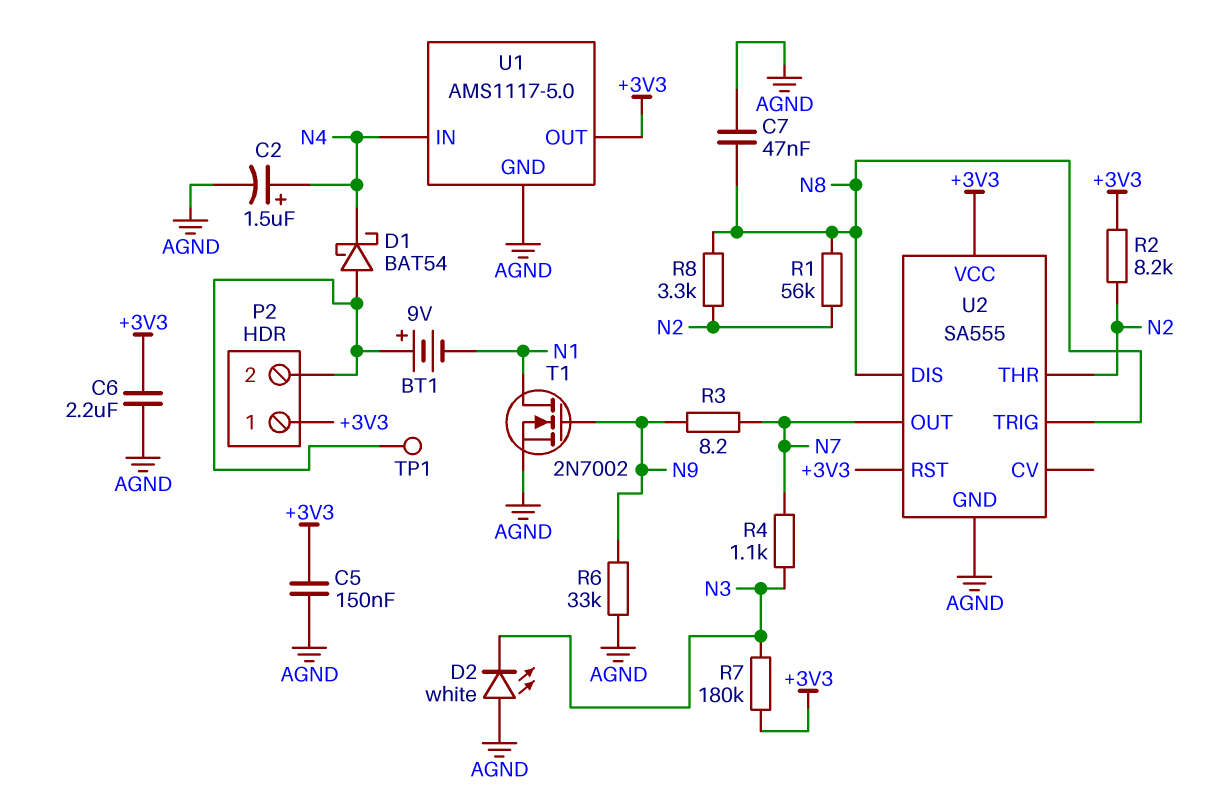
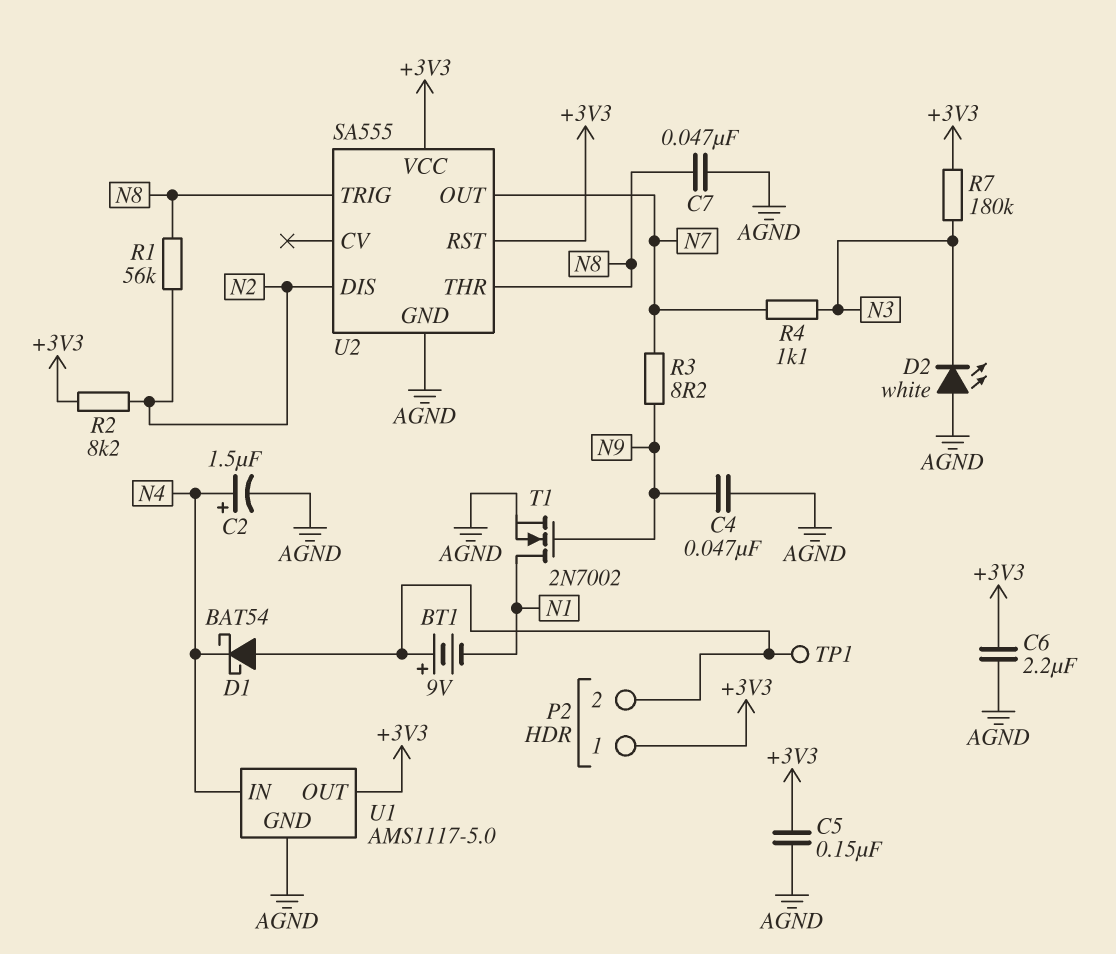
C4: none -> 47nF (AGND, N9)
R6: 33k (AGND, N9) -> none
R8: 3.3k (N2, N8) -> none
U2 pin DIS: N8 -> N2
U2 pin THR: N2 -> N8

